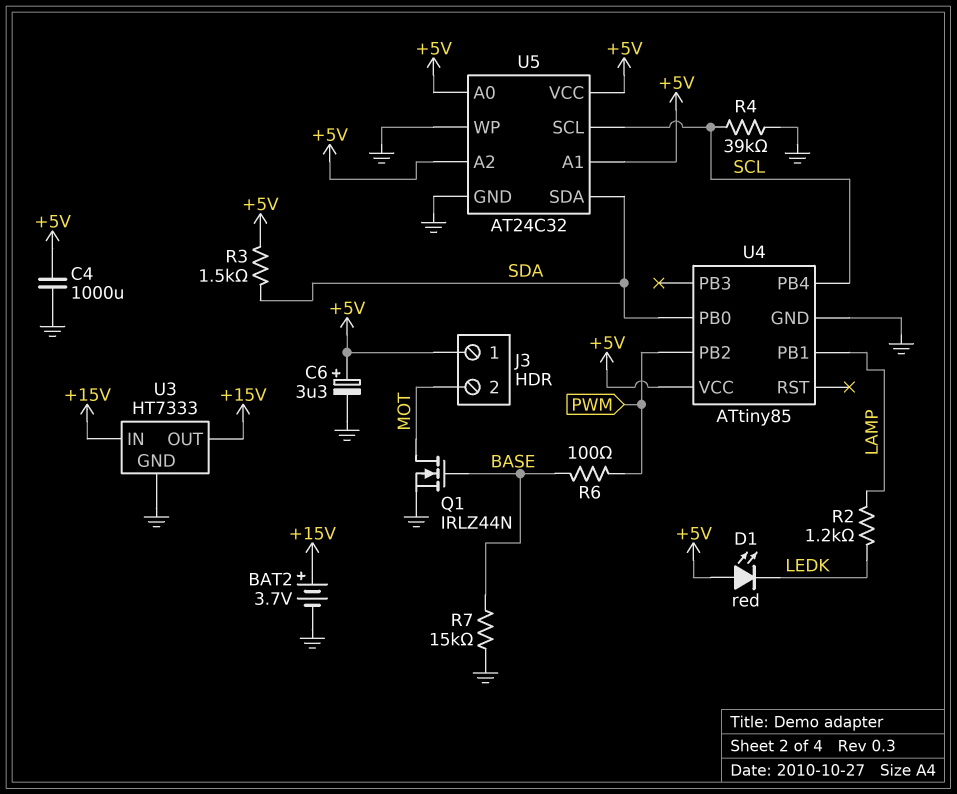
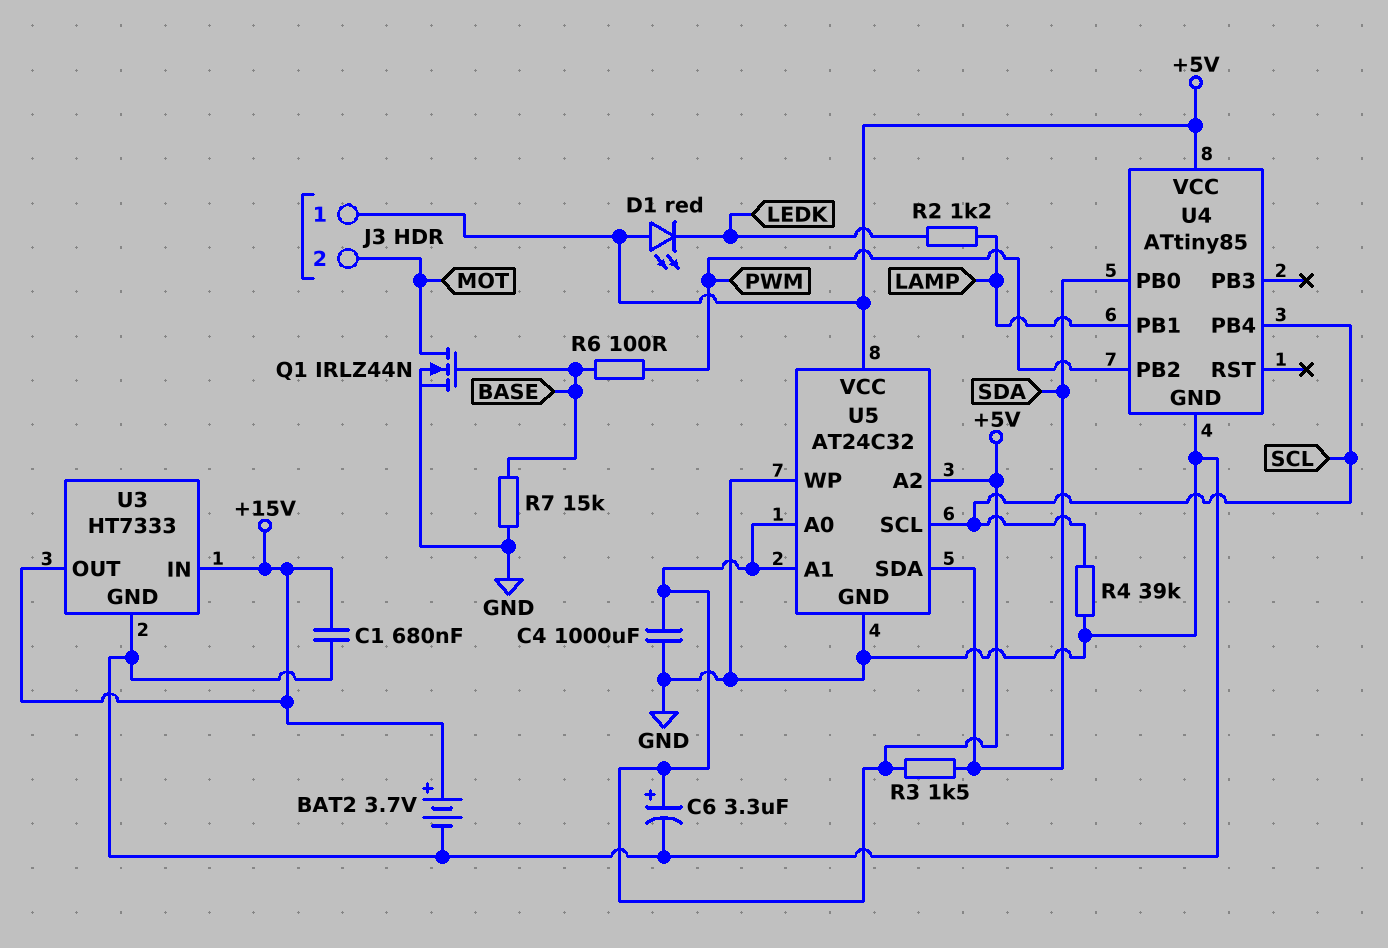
C1: none -> 680nF (+15V, GND)

